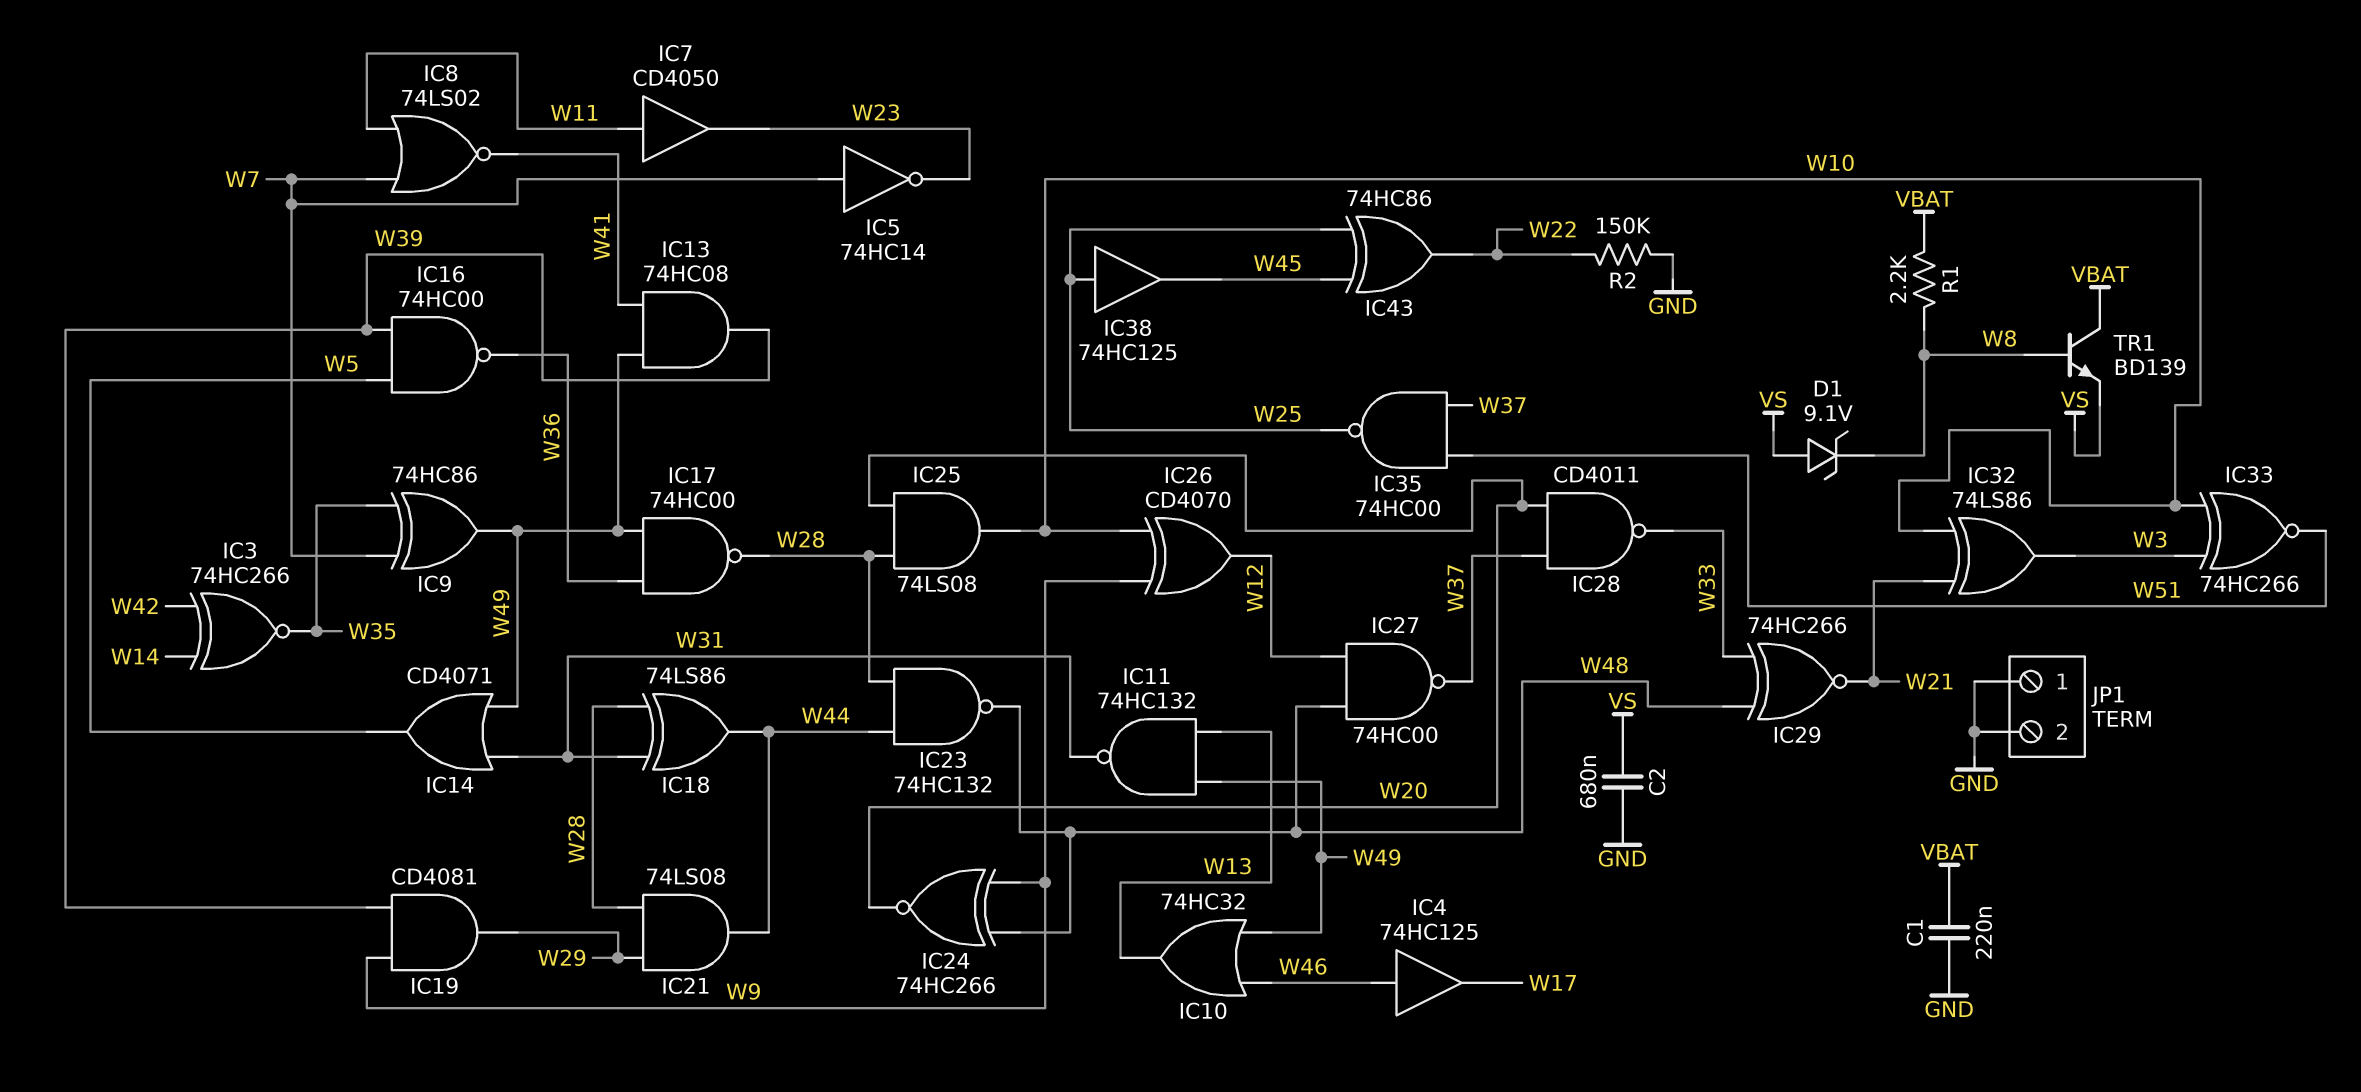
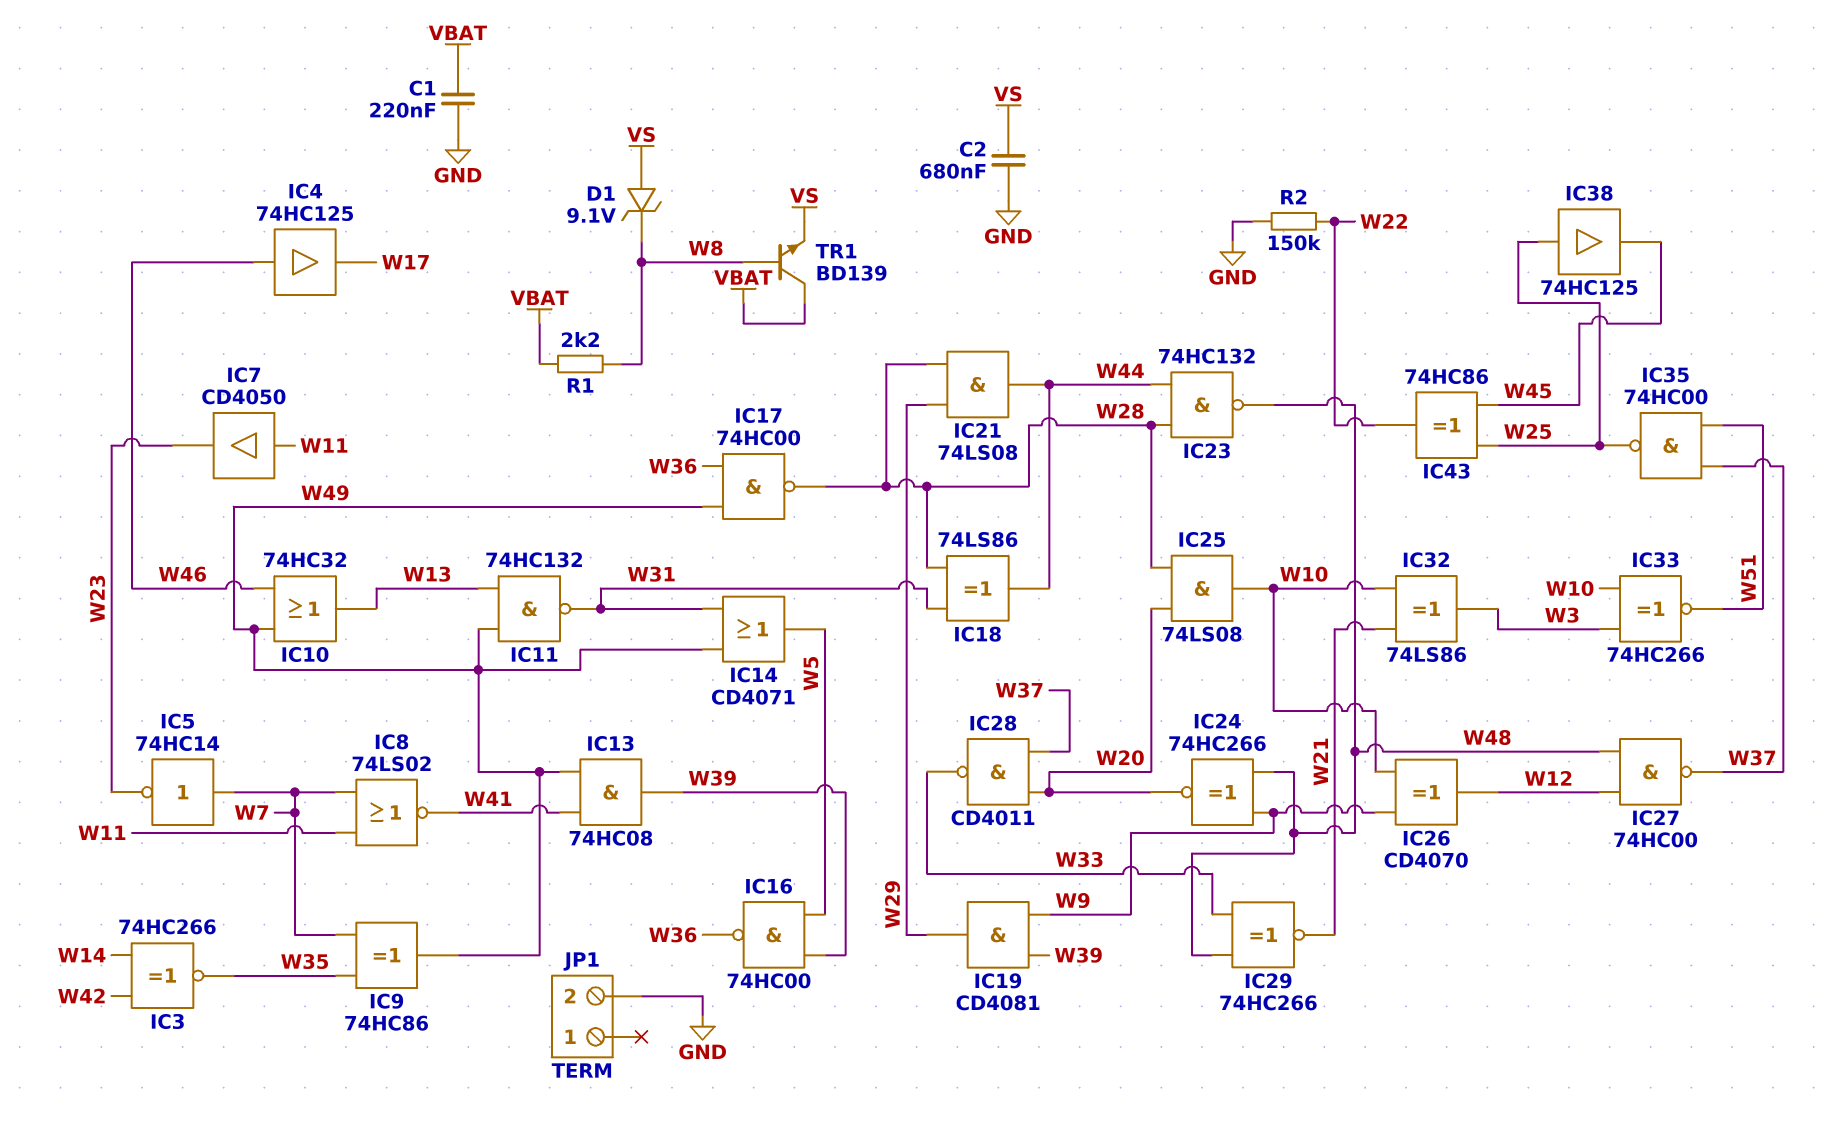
JP1 pin 1: GND -> none

